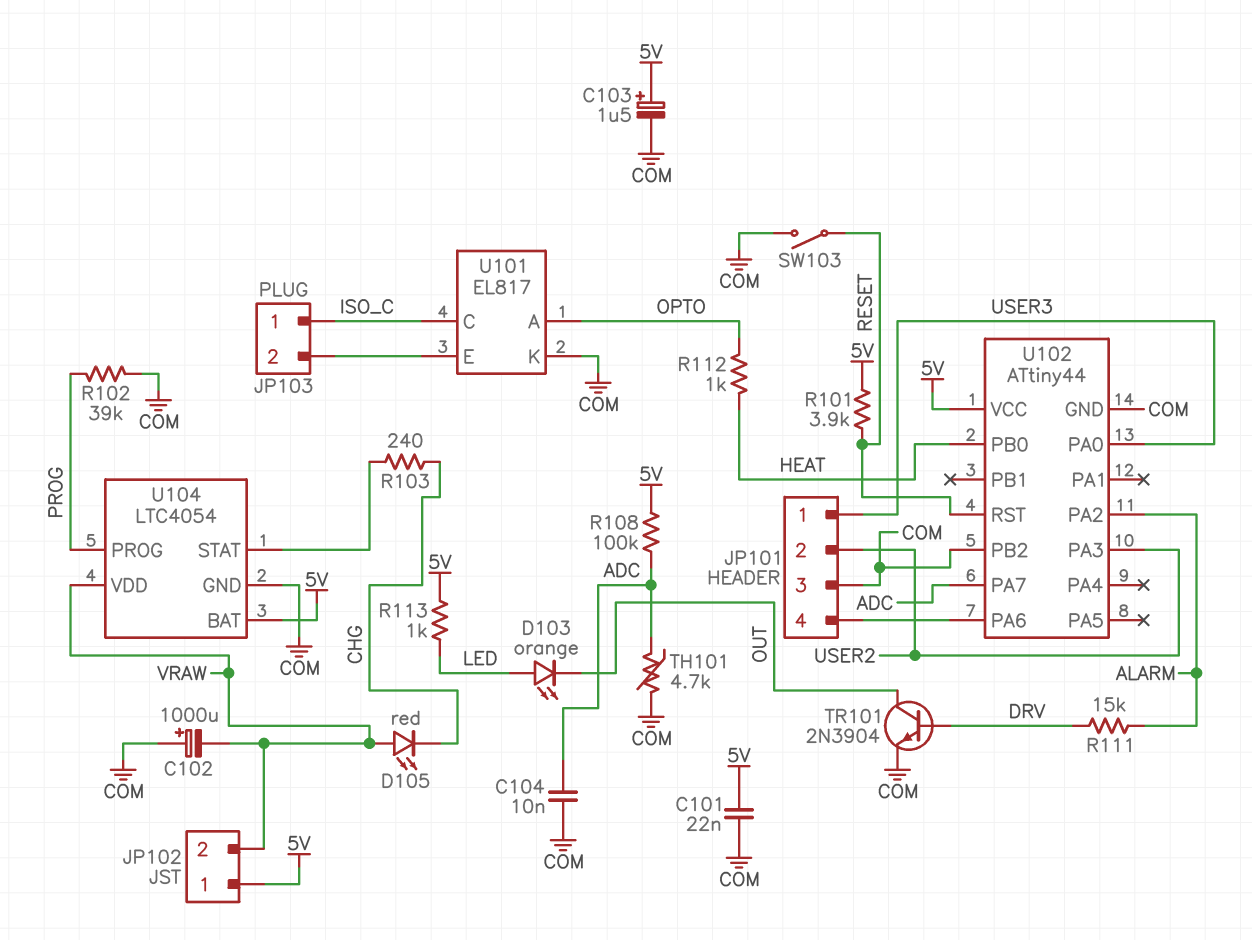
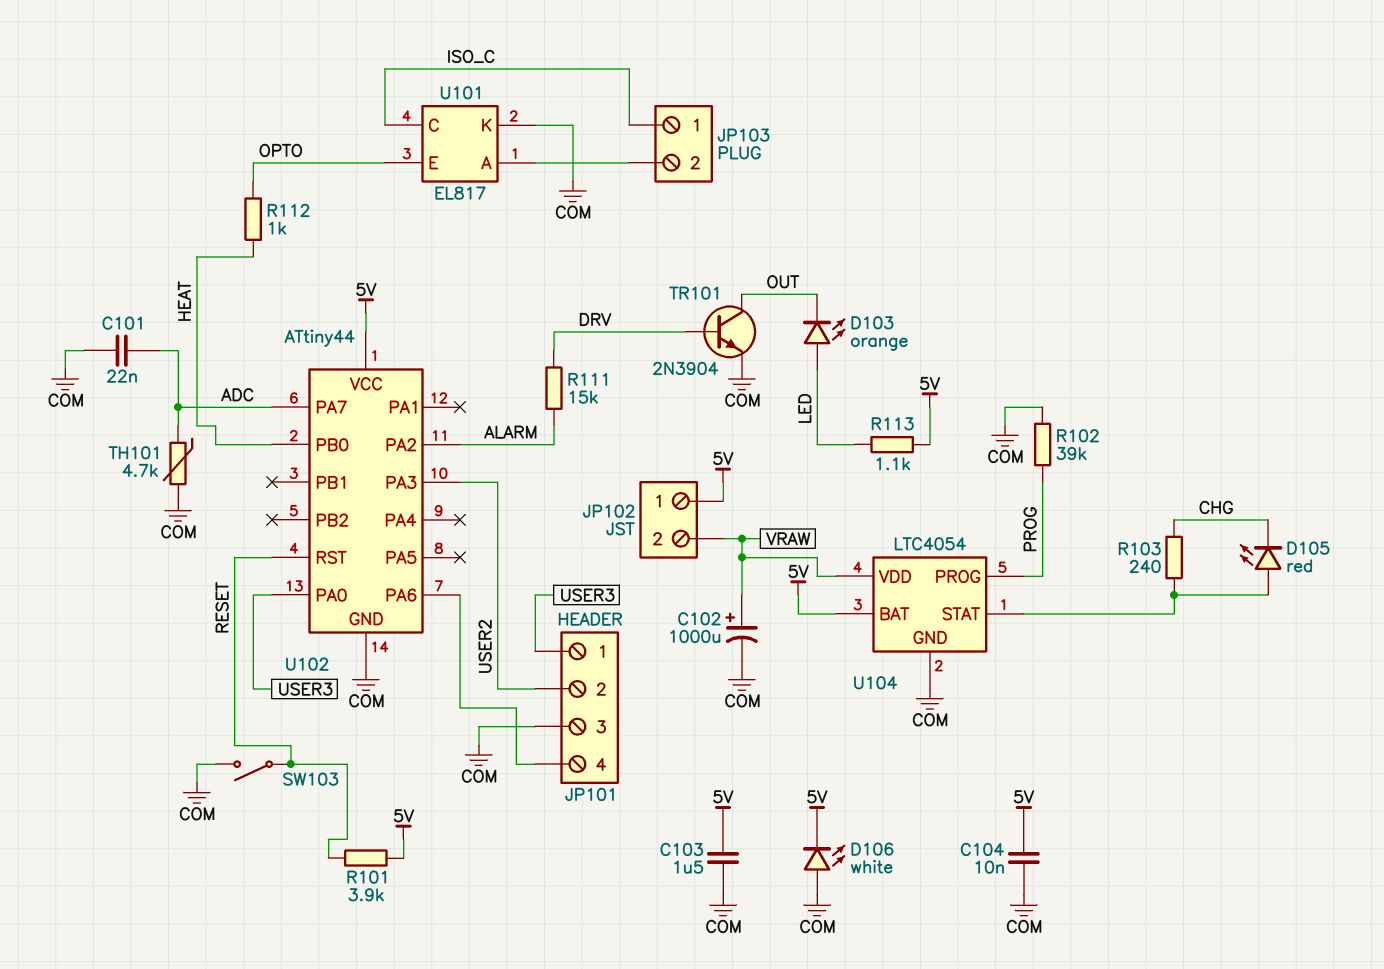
C101: 22nF (5V, COM) -> 22nF (ADC, COM)
C102: 1000uF (plus COM, minus VRAW) -> 1000uF (plus VRAW, minus COM)
C103: 1.5uF (plus 5V, minus COM) -> 1.5uF (5V, COM)
C104: 10nF (ADC, COM) -> 10nF (5V, COM)
D105: LED red (A VRAW, K CHG) -> LED red (A U104/STAT, K CHG)
D106: none -> LED white (A COM, K 5V)
R108: 100k (5V, ADC) -> none
R113: 1k (5V, LED) -> 1.1k (5V, LED)
U101 pin A: OPTO -> JP103/2
U101 pin E: JP103/2 -> OPTO
U102 pin PB2: COM -> none

